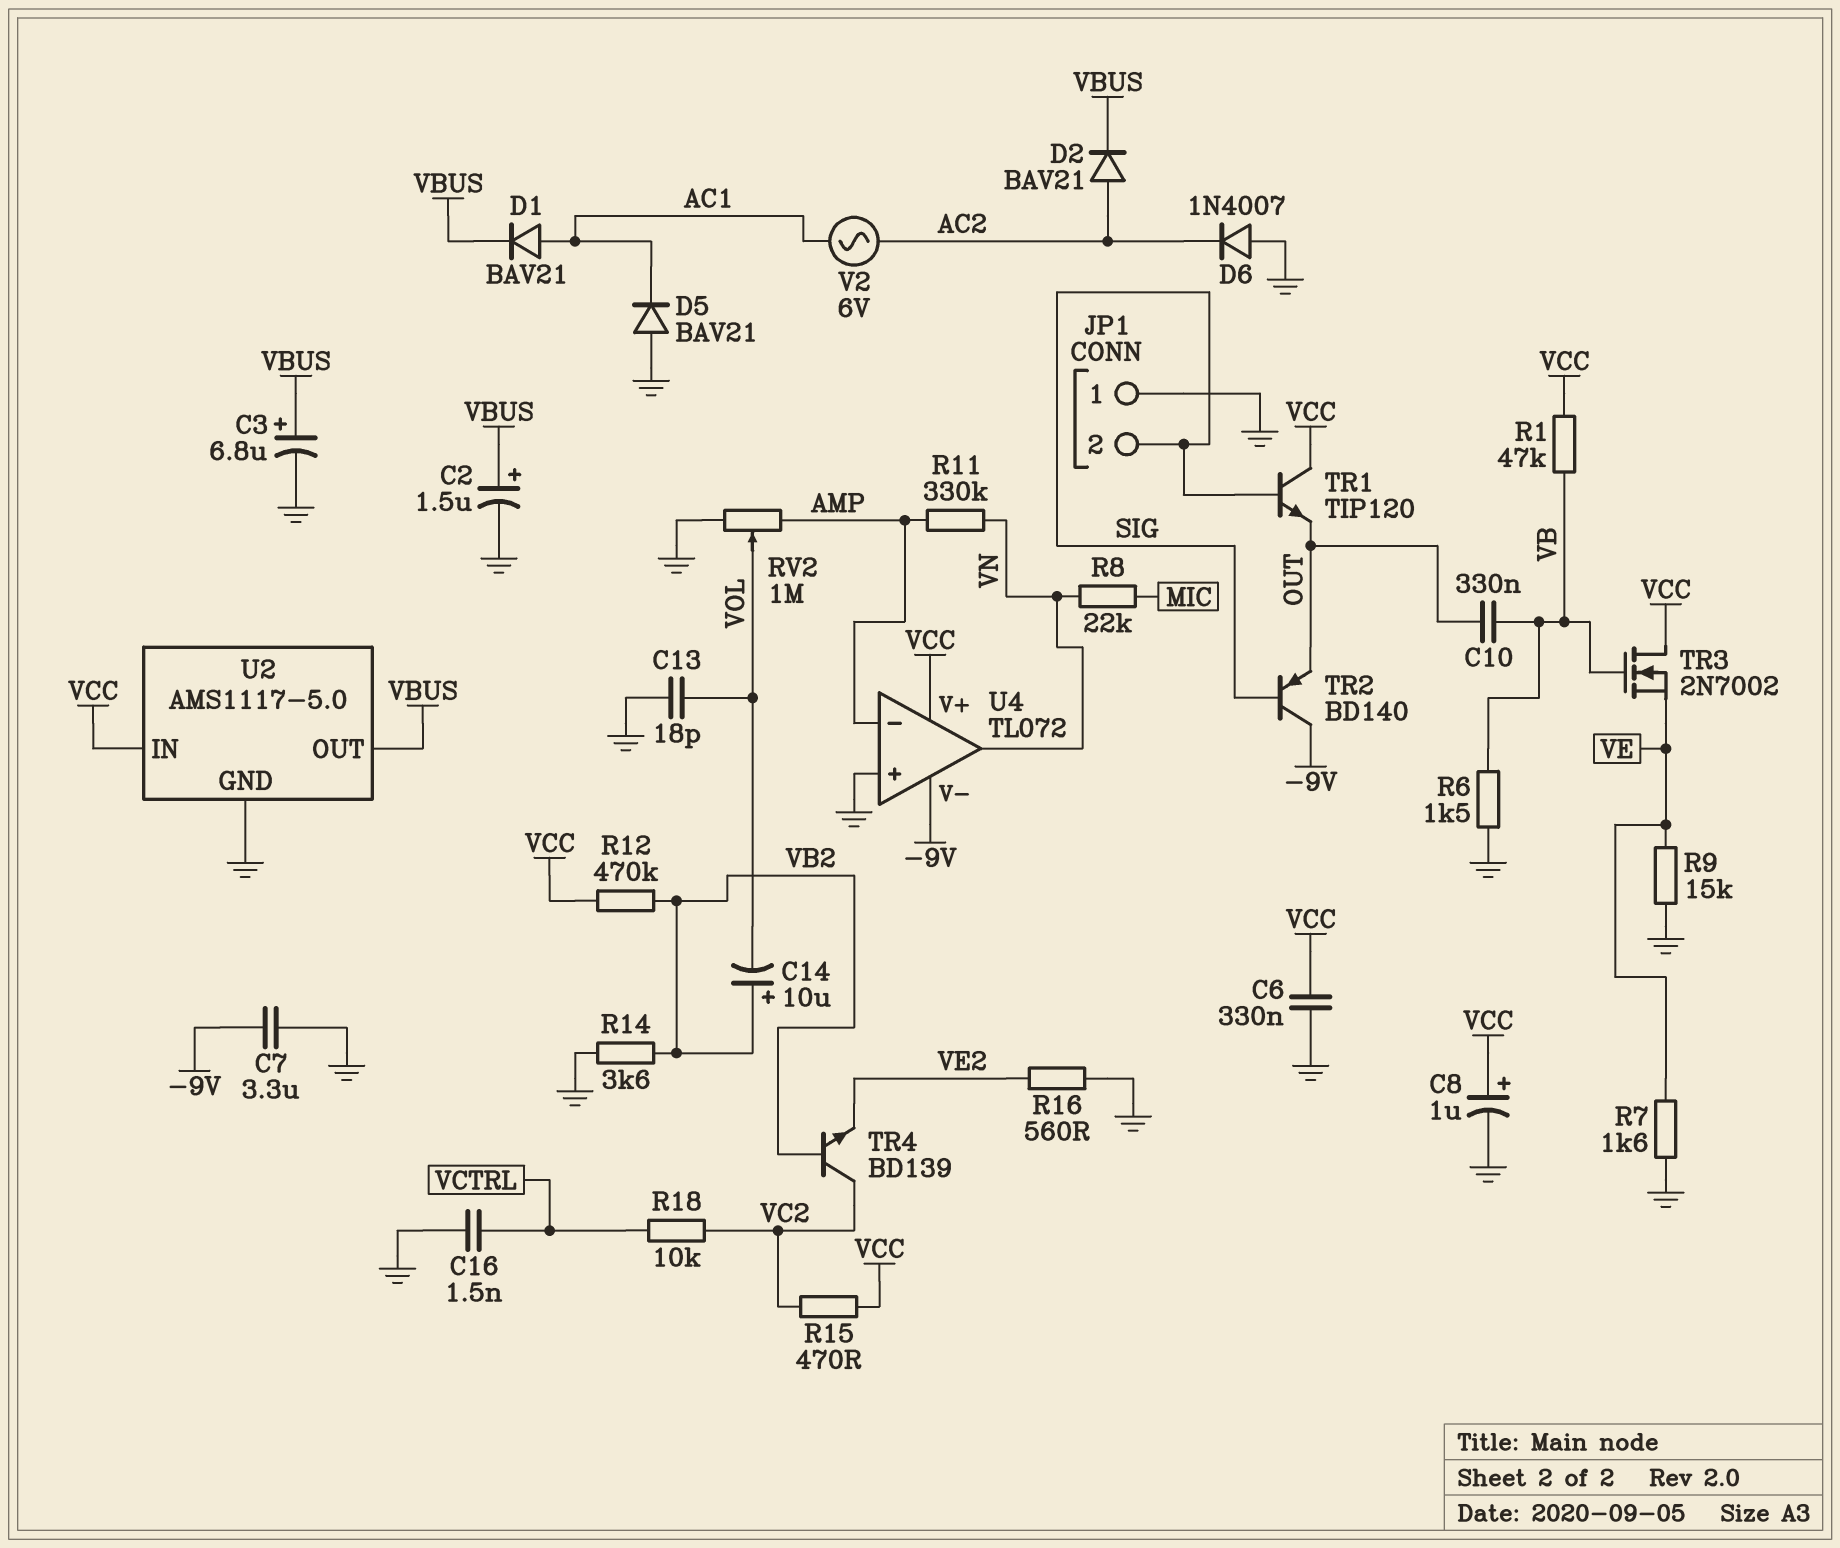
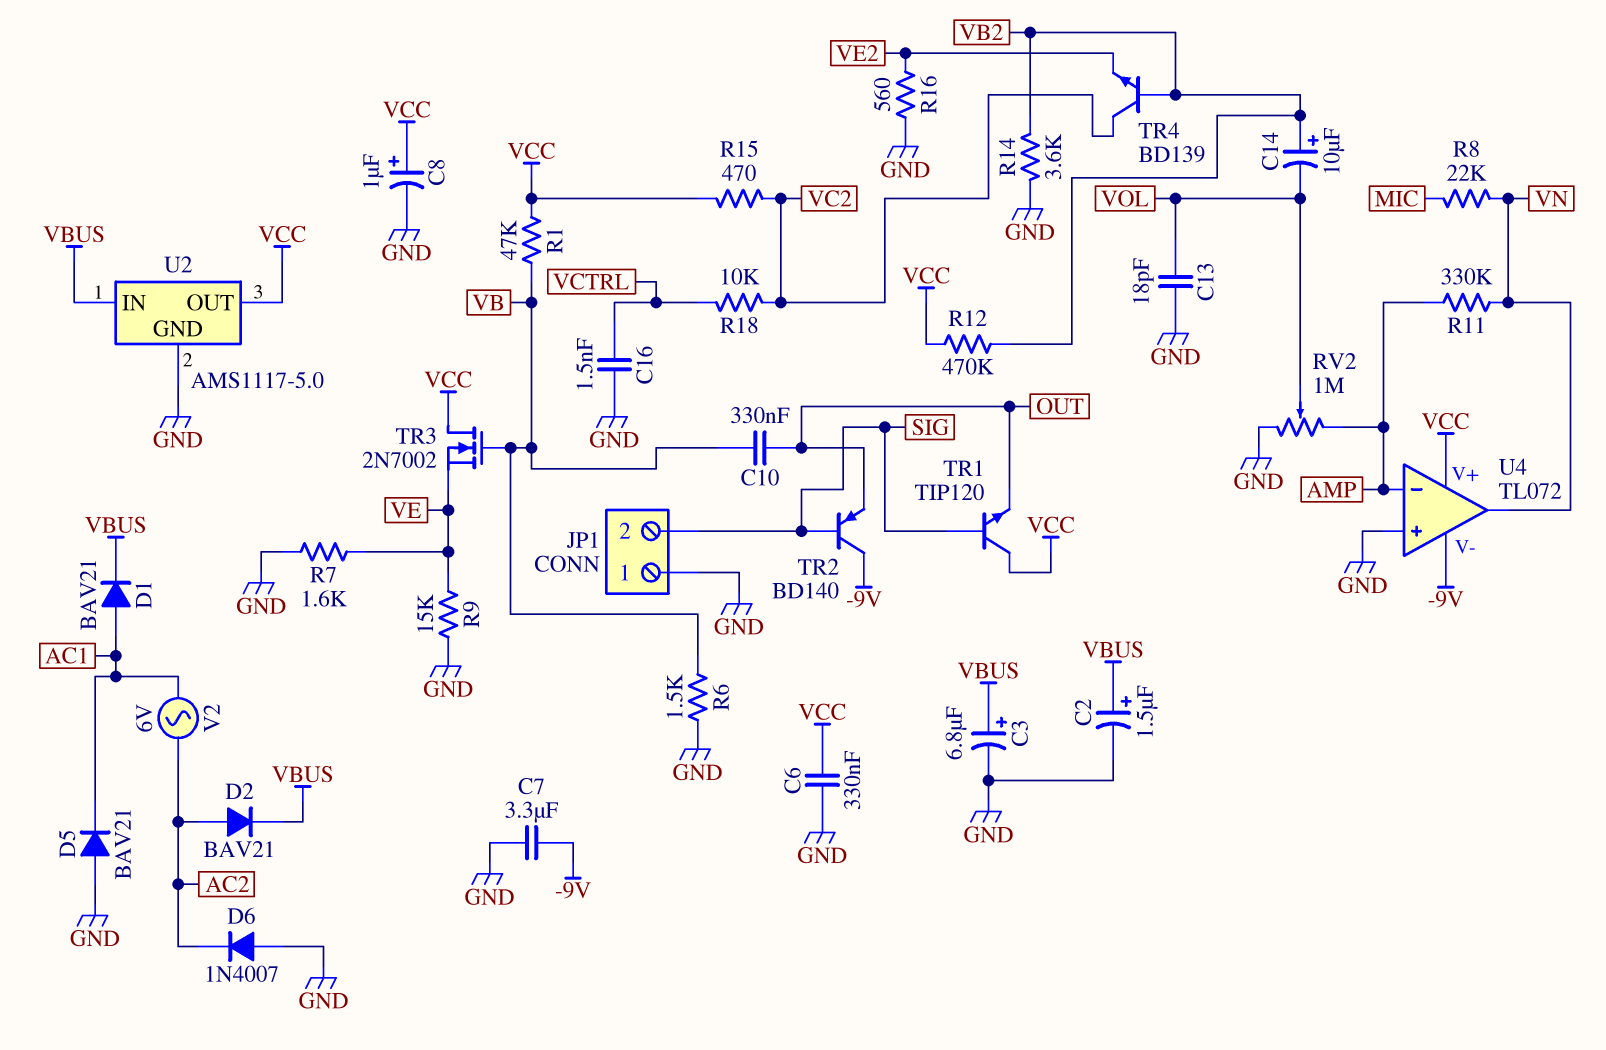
U2 pin IN: VCC -> VBUS
U2 pin OUT: VBUS -> VCC

